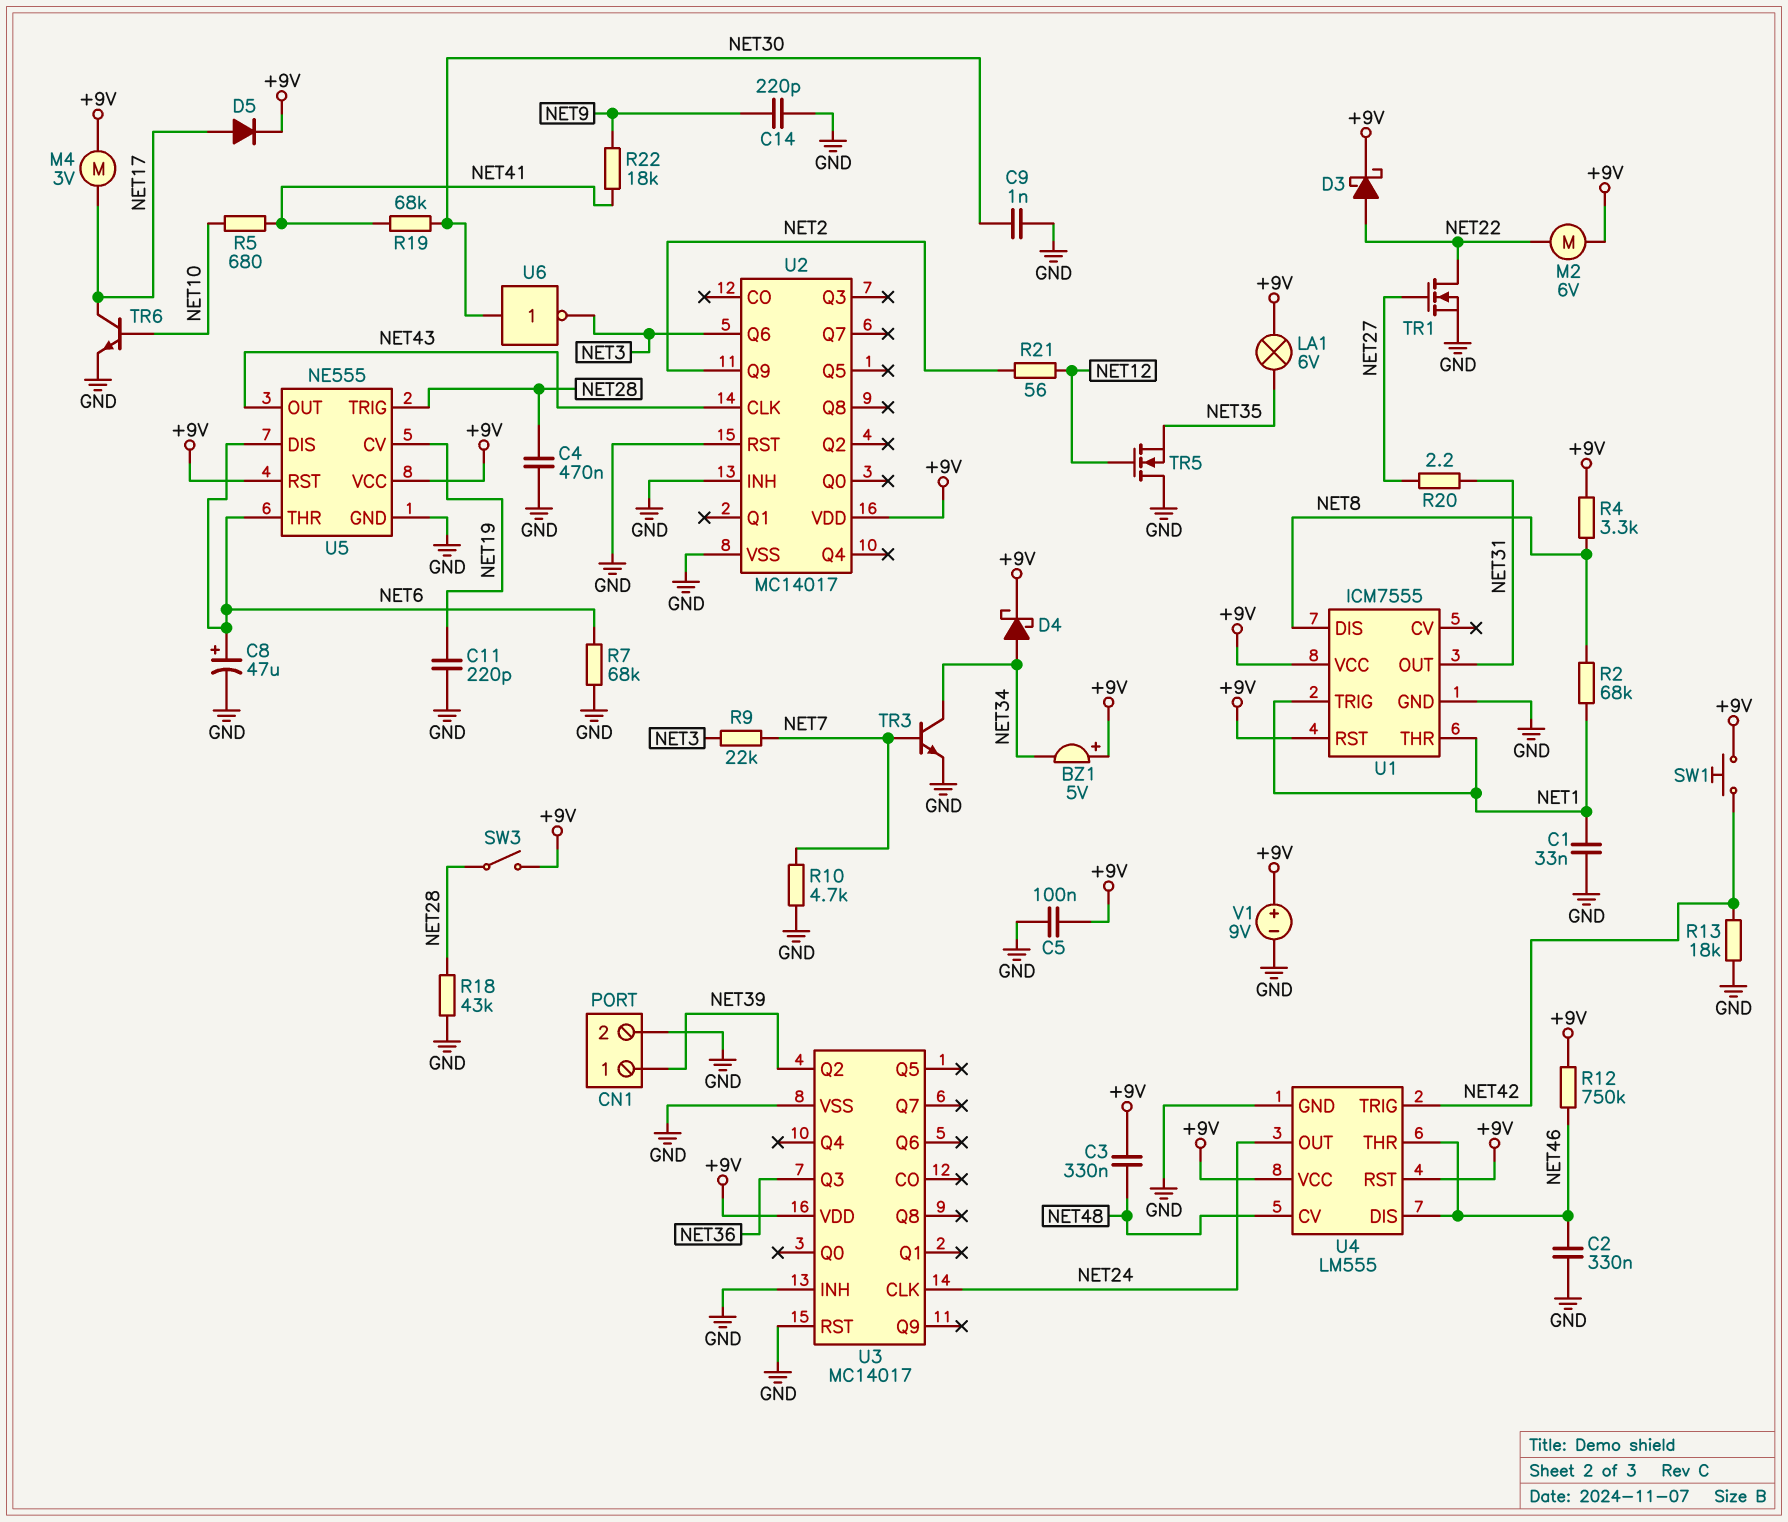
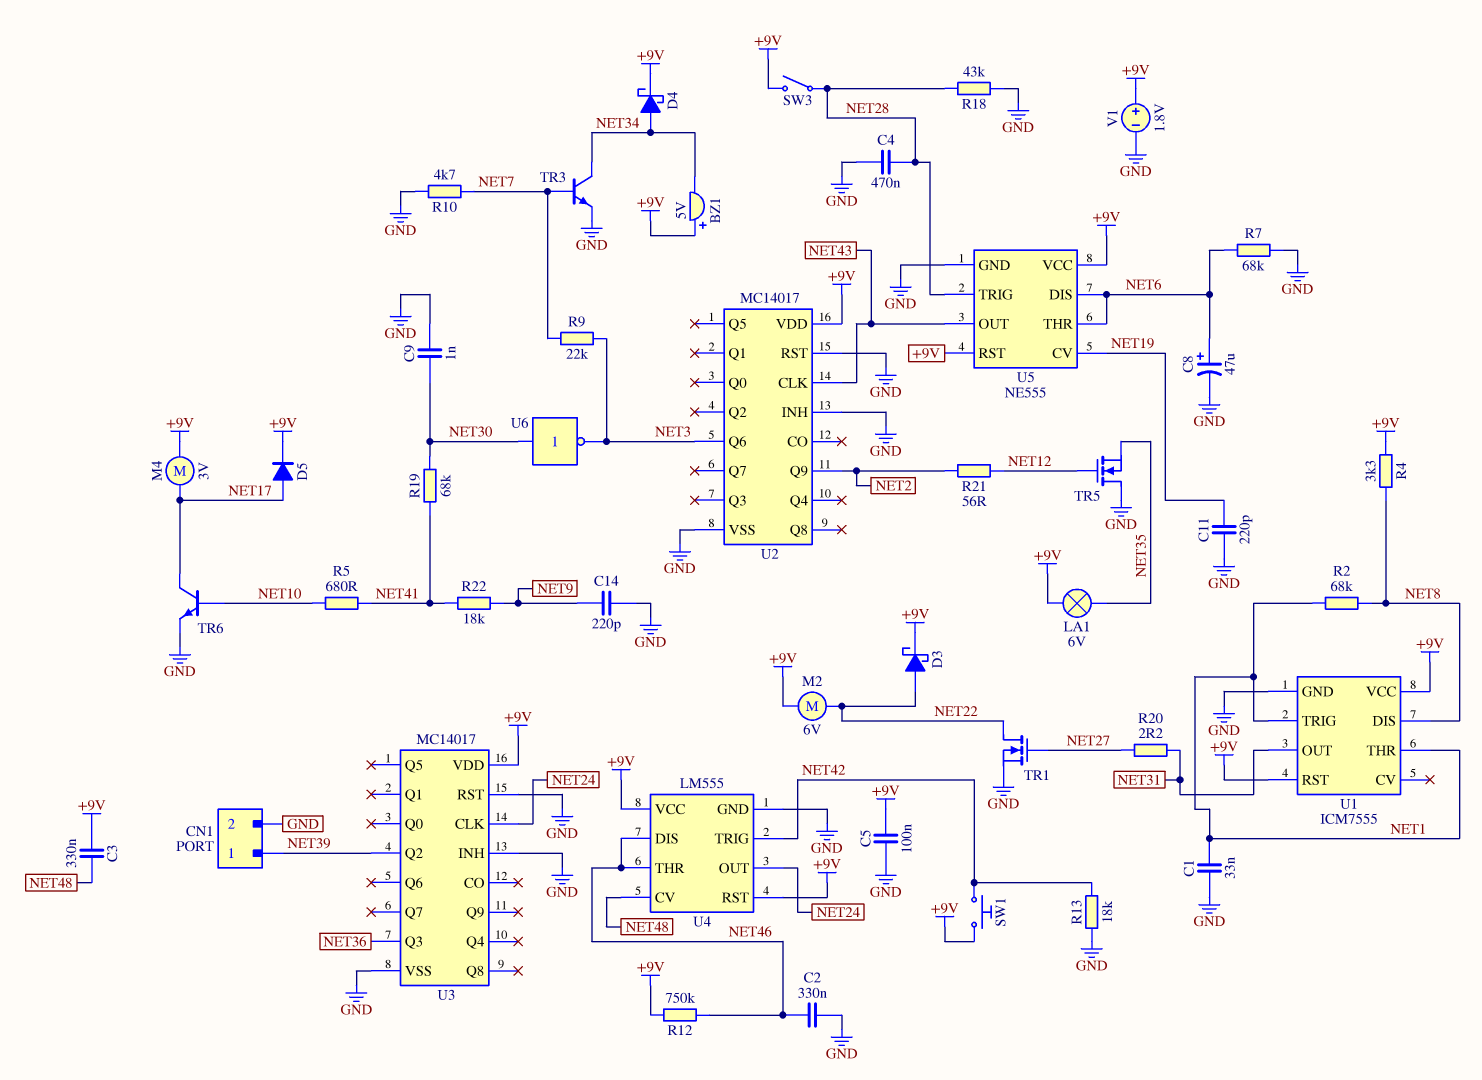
V1: 9V (plus +9V, minus GND) -> 1.8V (plus +9V, minus GND)

